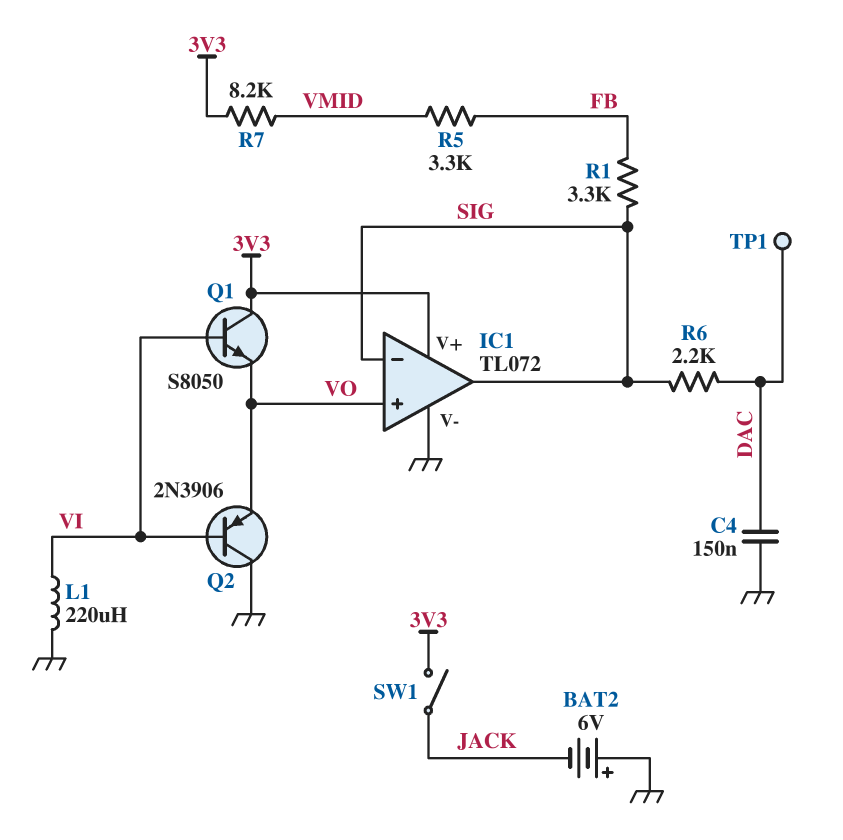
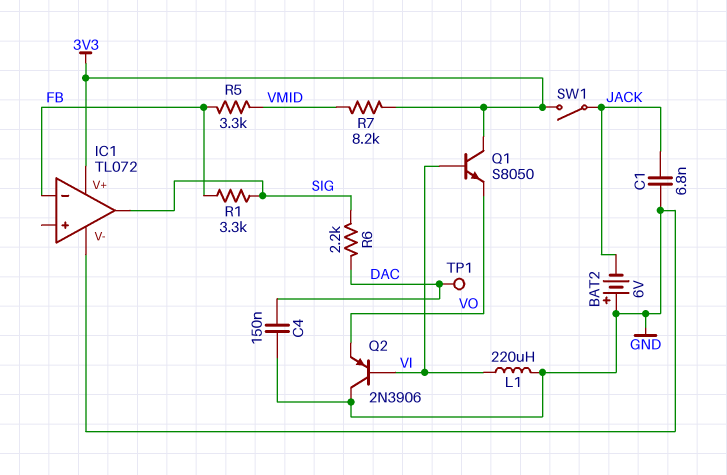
C1: none -> 6.8nF (GND, JACK)
IC1 pin in+: VO -> none
IC1 pin in-: SIG -> FB

